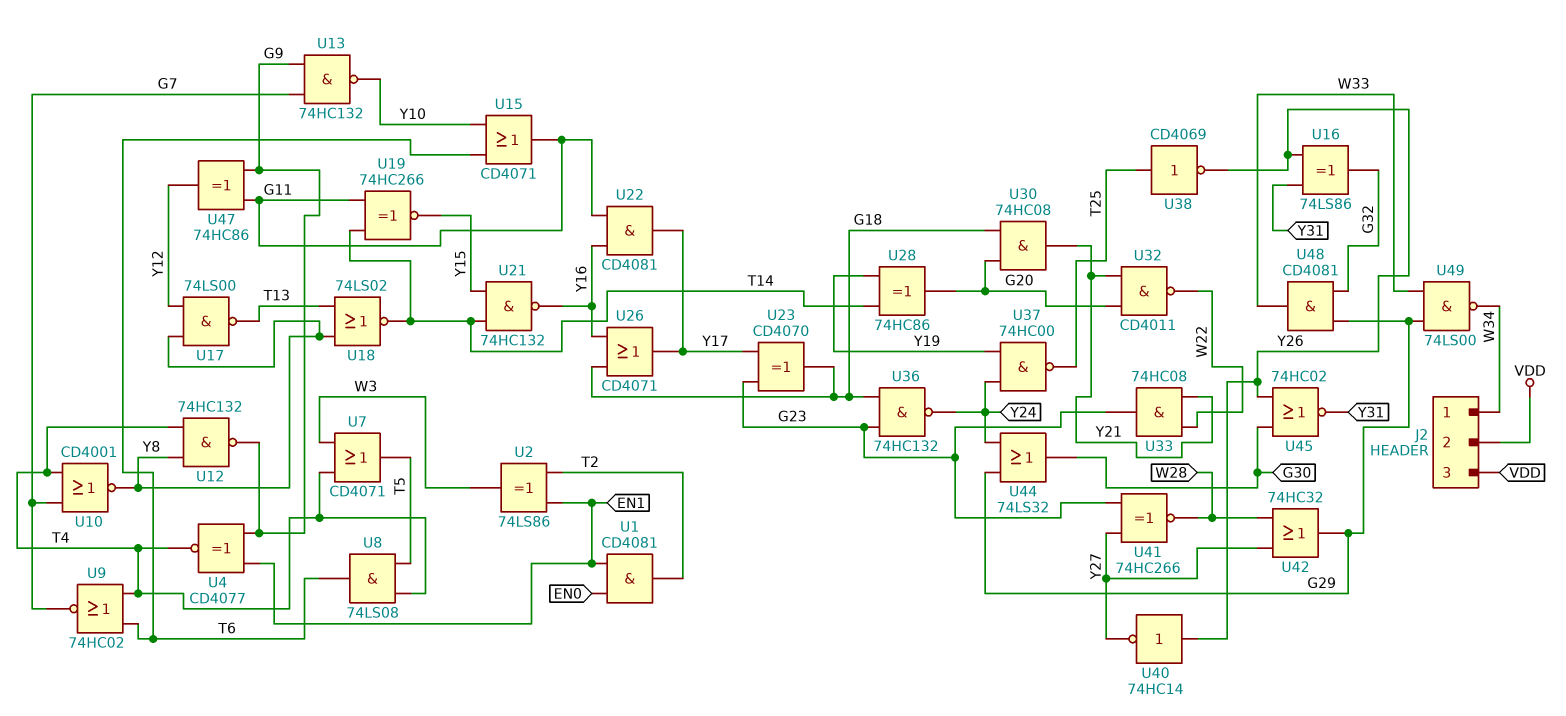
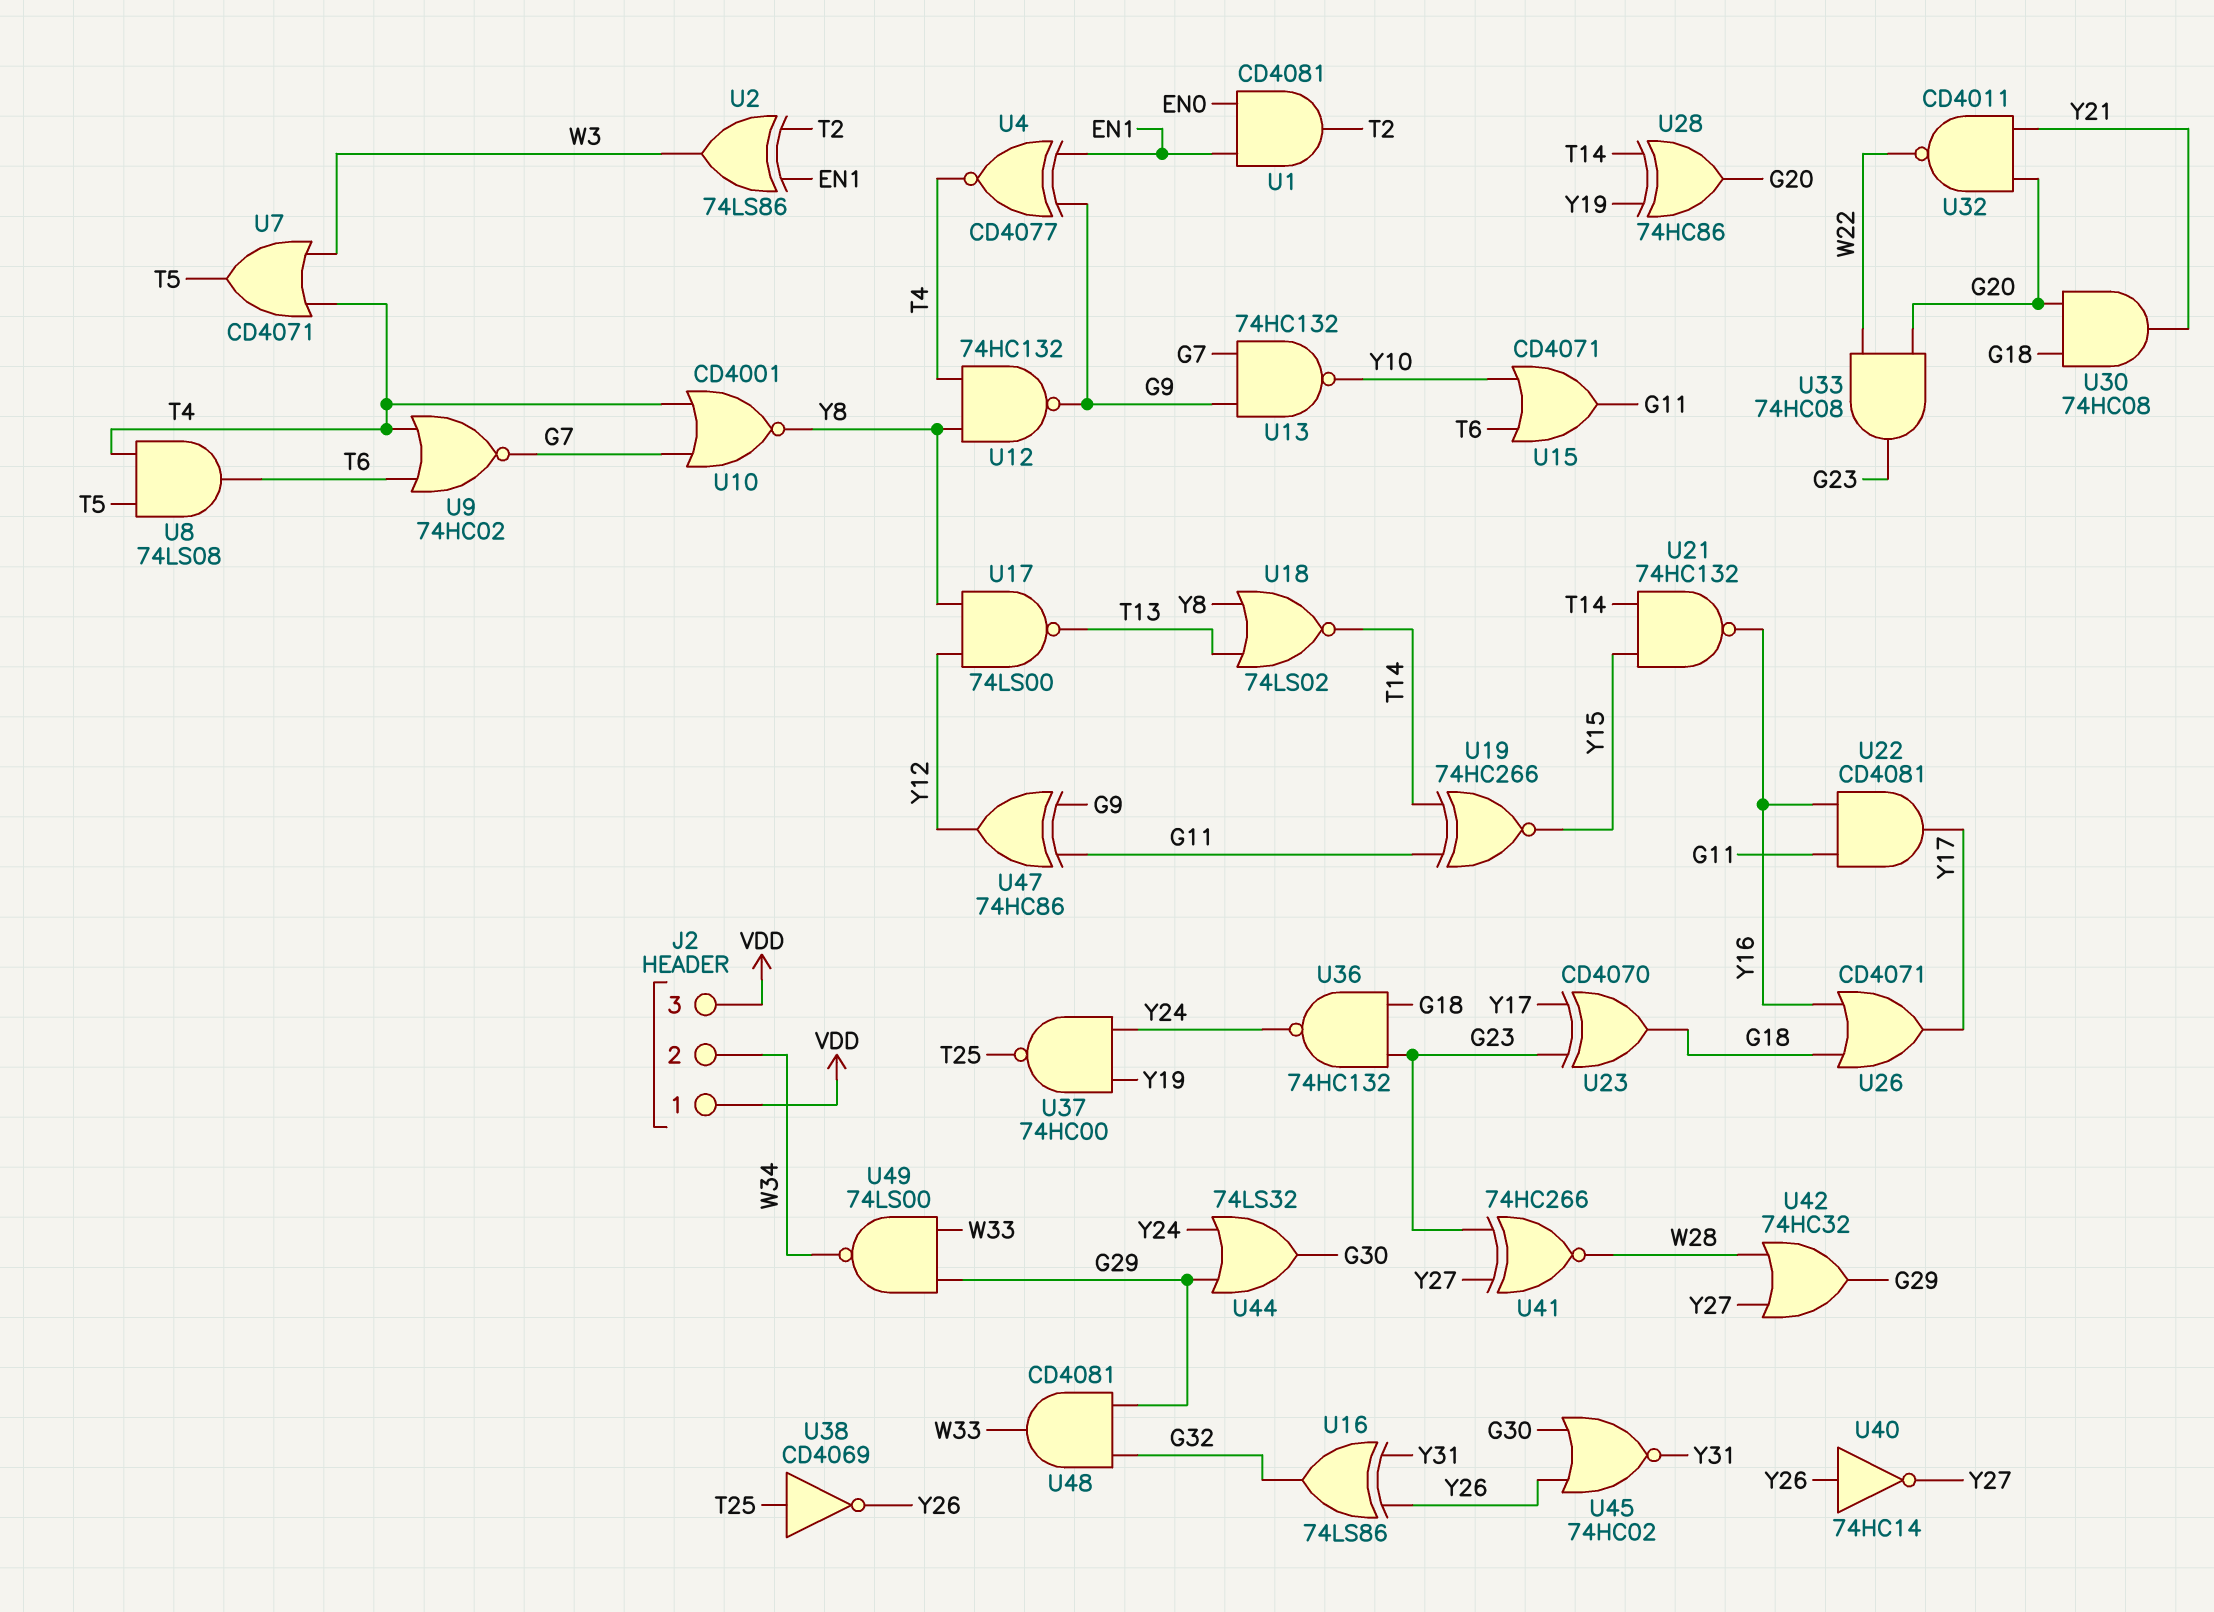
J2 pin 1: W34 -> VDD
J2 pin 2: VDD -> W34
U33: AND 74HC08 (in W22, in Y21, out G23) -> AND 74HC08 (in G20, in W22, out G23)

